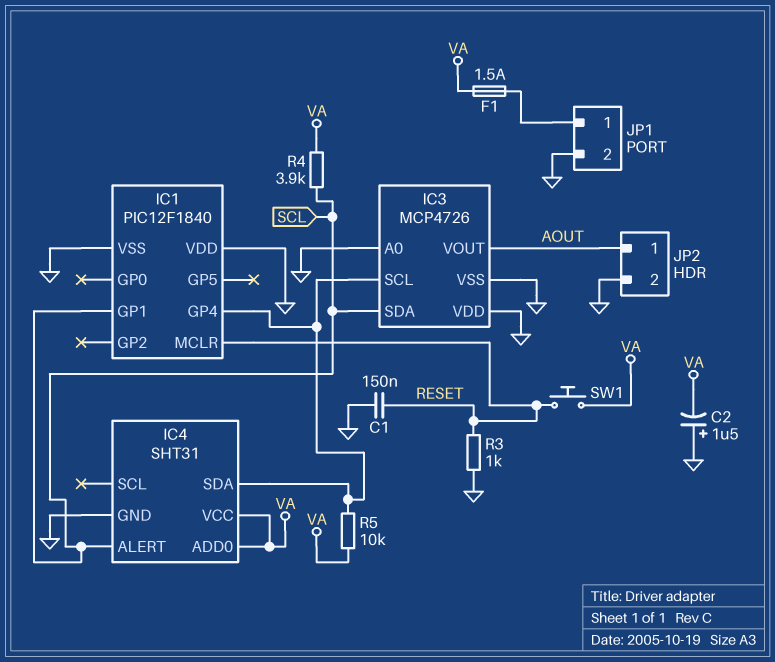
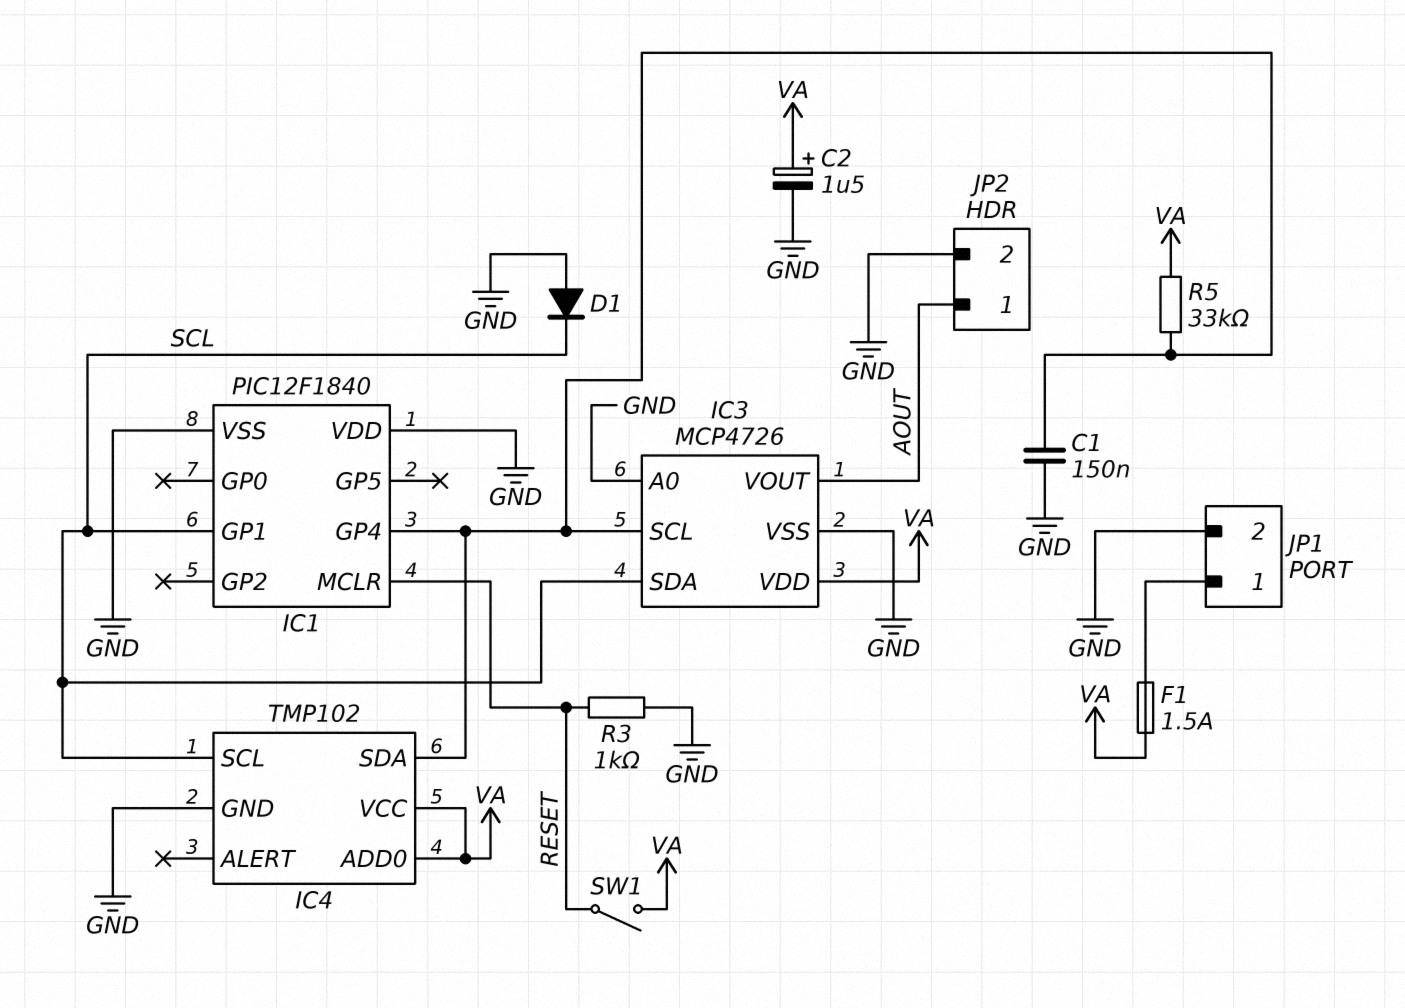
C1: 150nF (GND, RESET) -> 150nF (GND, IC1/GP4)
C2: 1.5uF (plus GND, minus VA) -> 1.5uF (plus VA, minus GND)
D1: none -> diode (A GND, K SCL)
IC3 pin VDD: GND -> VA
IC4: SHT31 -> TMP102
IC4 pin ALERT: SCL -> none
IC4 pin SCL: none -> SCL
R4: 3.9k (SCL, VA) -> none
R5: 10k (IC1/GP4, VA) -> 33k (IC1/GP4, VA)
SW1: button (RESET, VA) -> switch (RESET, VA)

